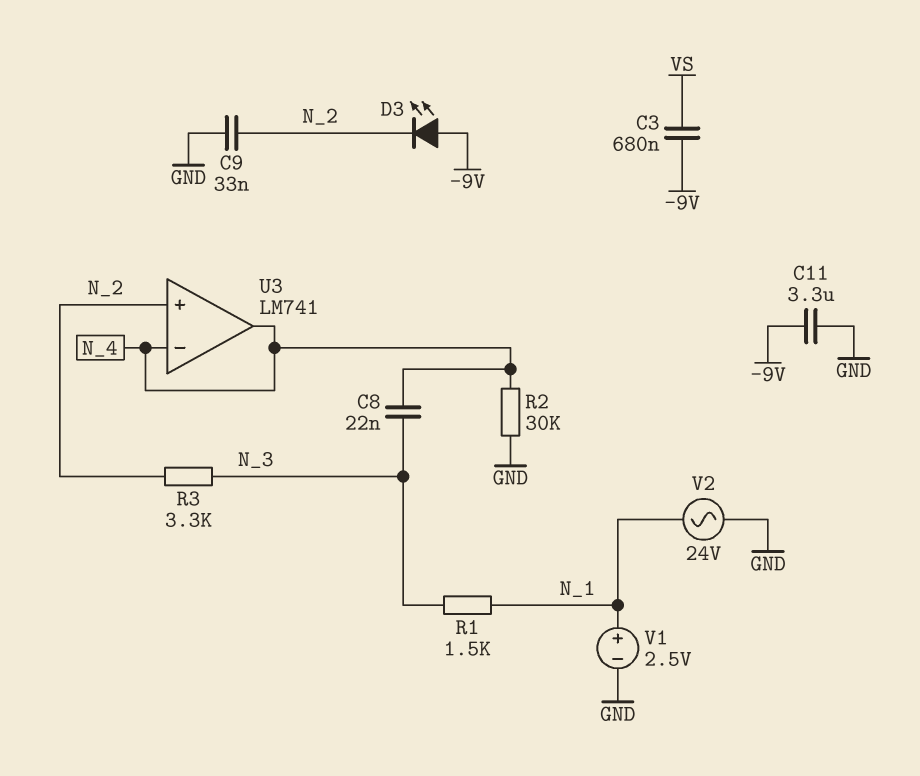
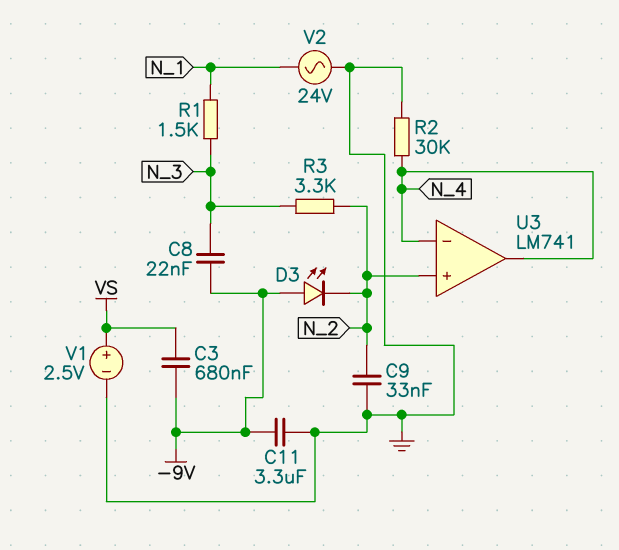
C8: 22nF (N_3, N_4) -> 22nF (-9V, N_3)
V1: 2.5V (plus N_1, minus GND) -> 2.5V (plus VS, minus GND)

